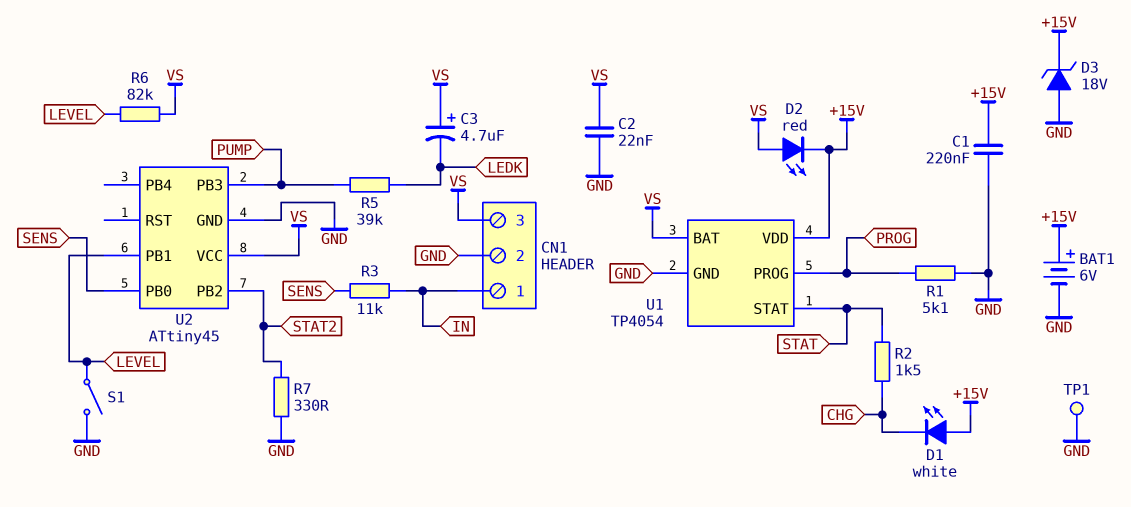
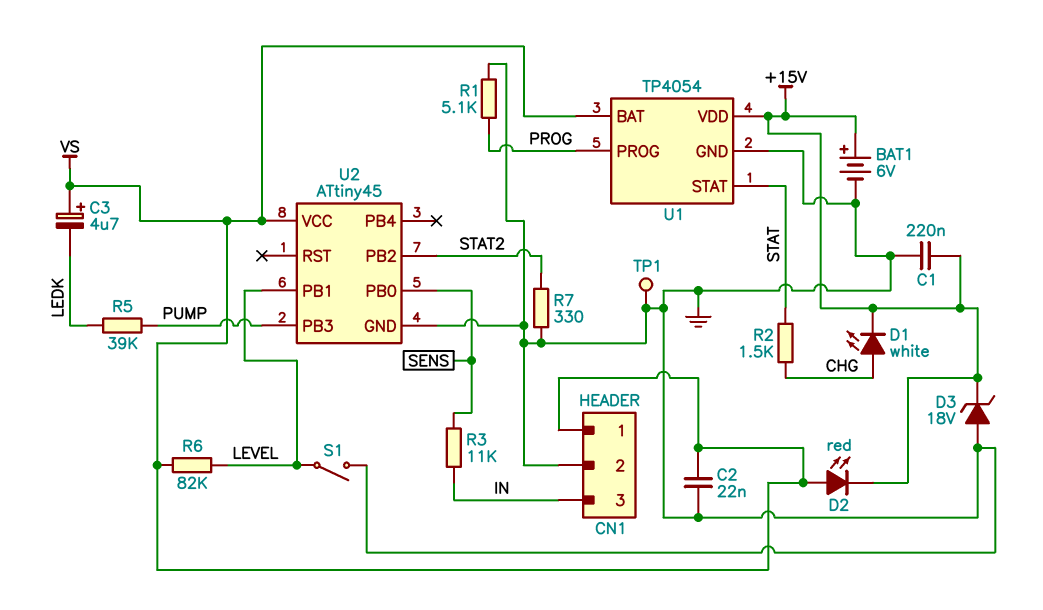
CN1 pin 1: IN -> VS
CN1 pin 3: VS -> IN
D1: LED white (A +15V, K CHG) -> LED white (A CHG, K +15V)

